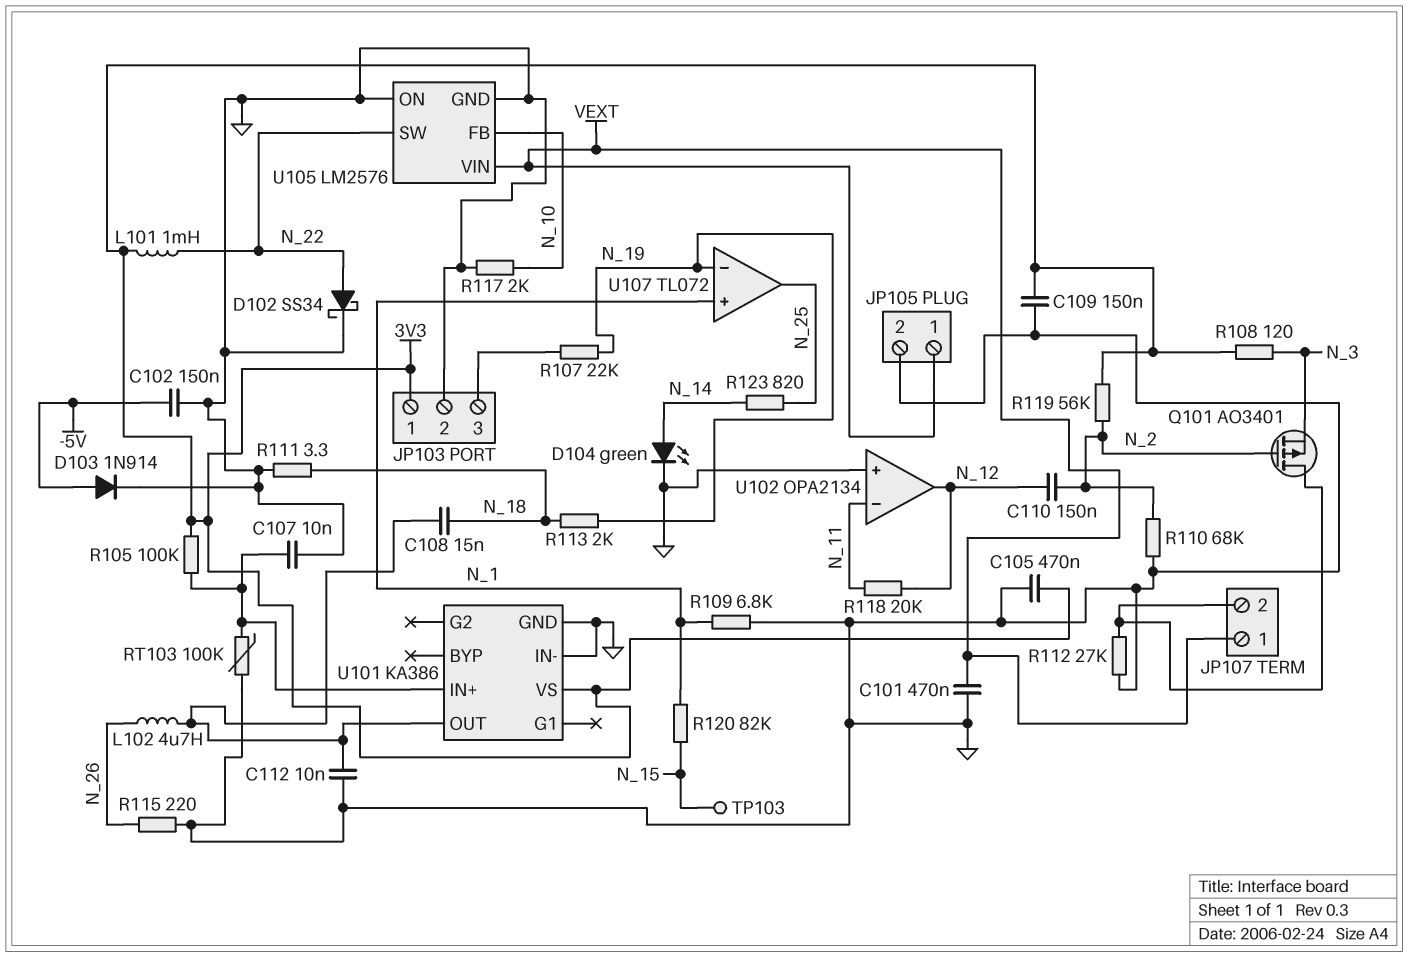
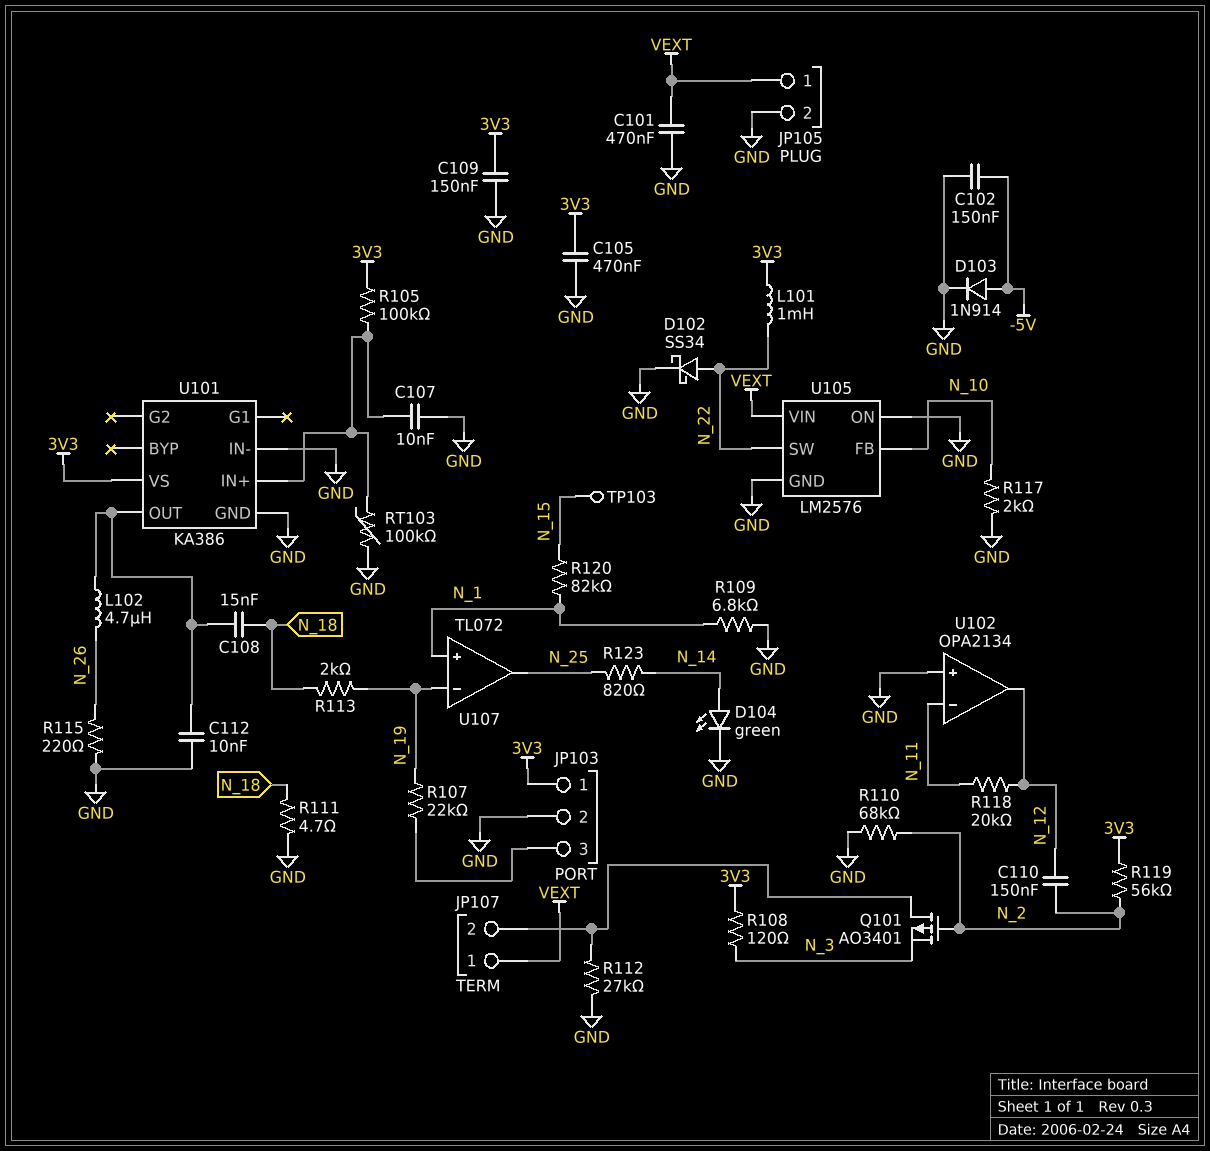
R111: 3.3 (GND, N_18) -> 4.7 (GND, N_18)

